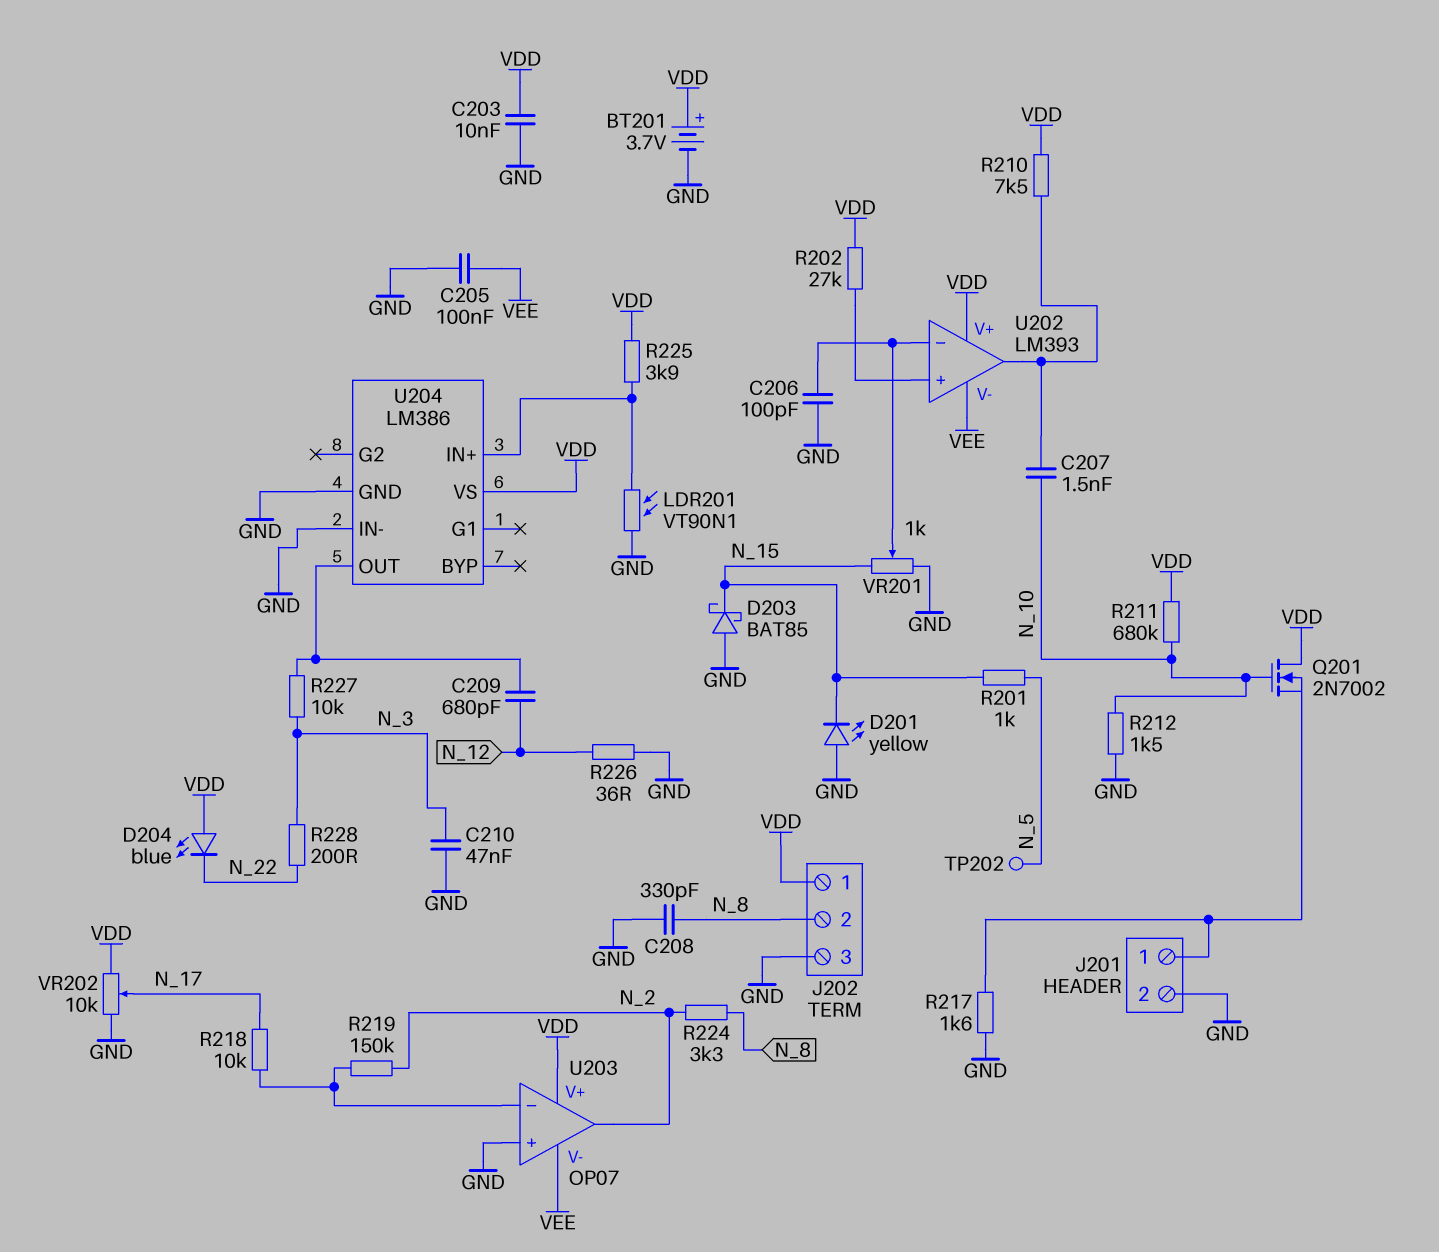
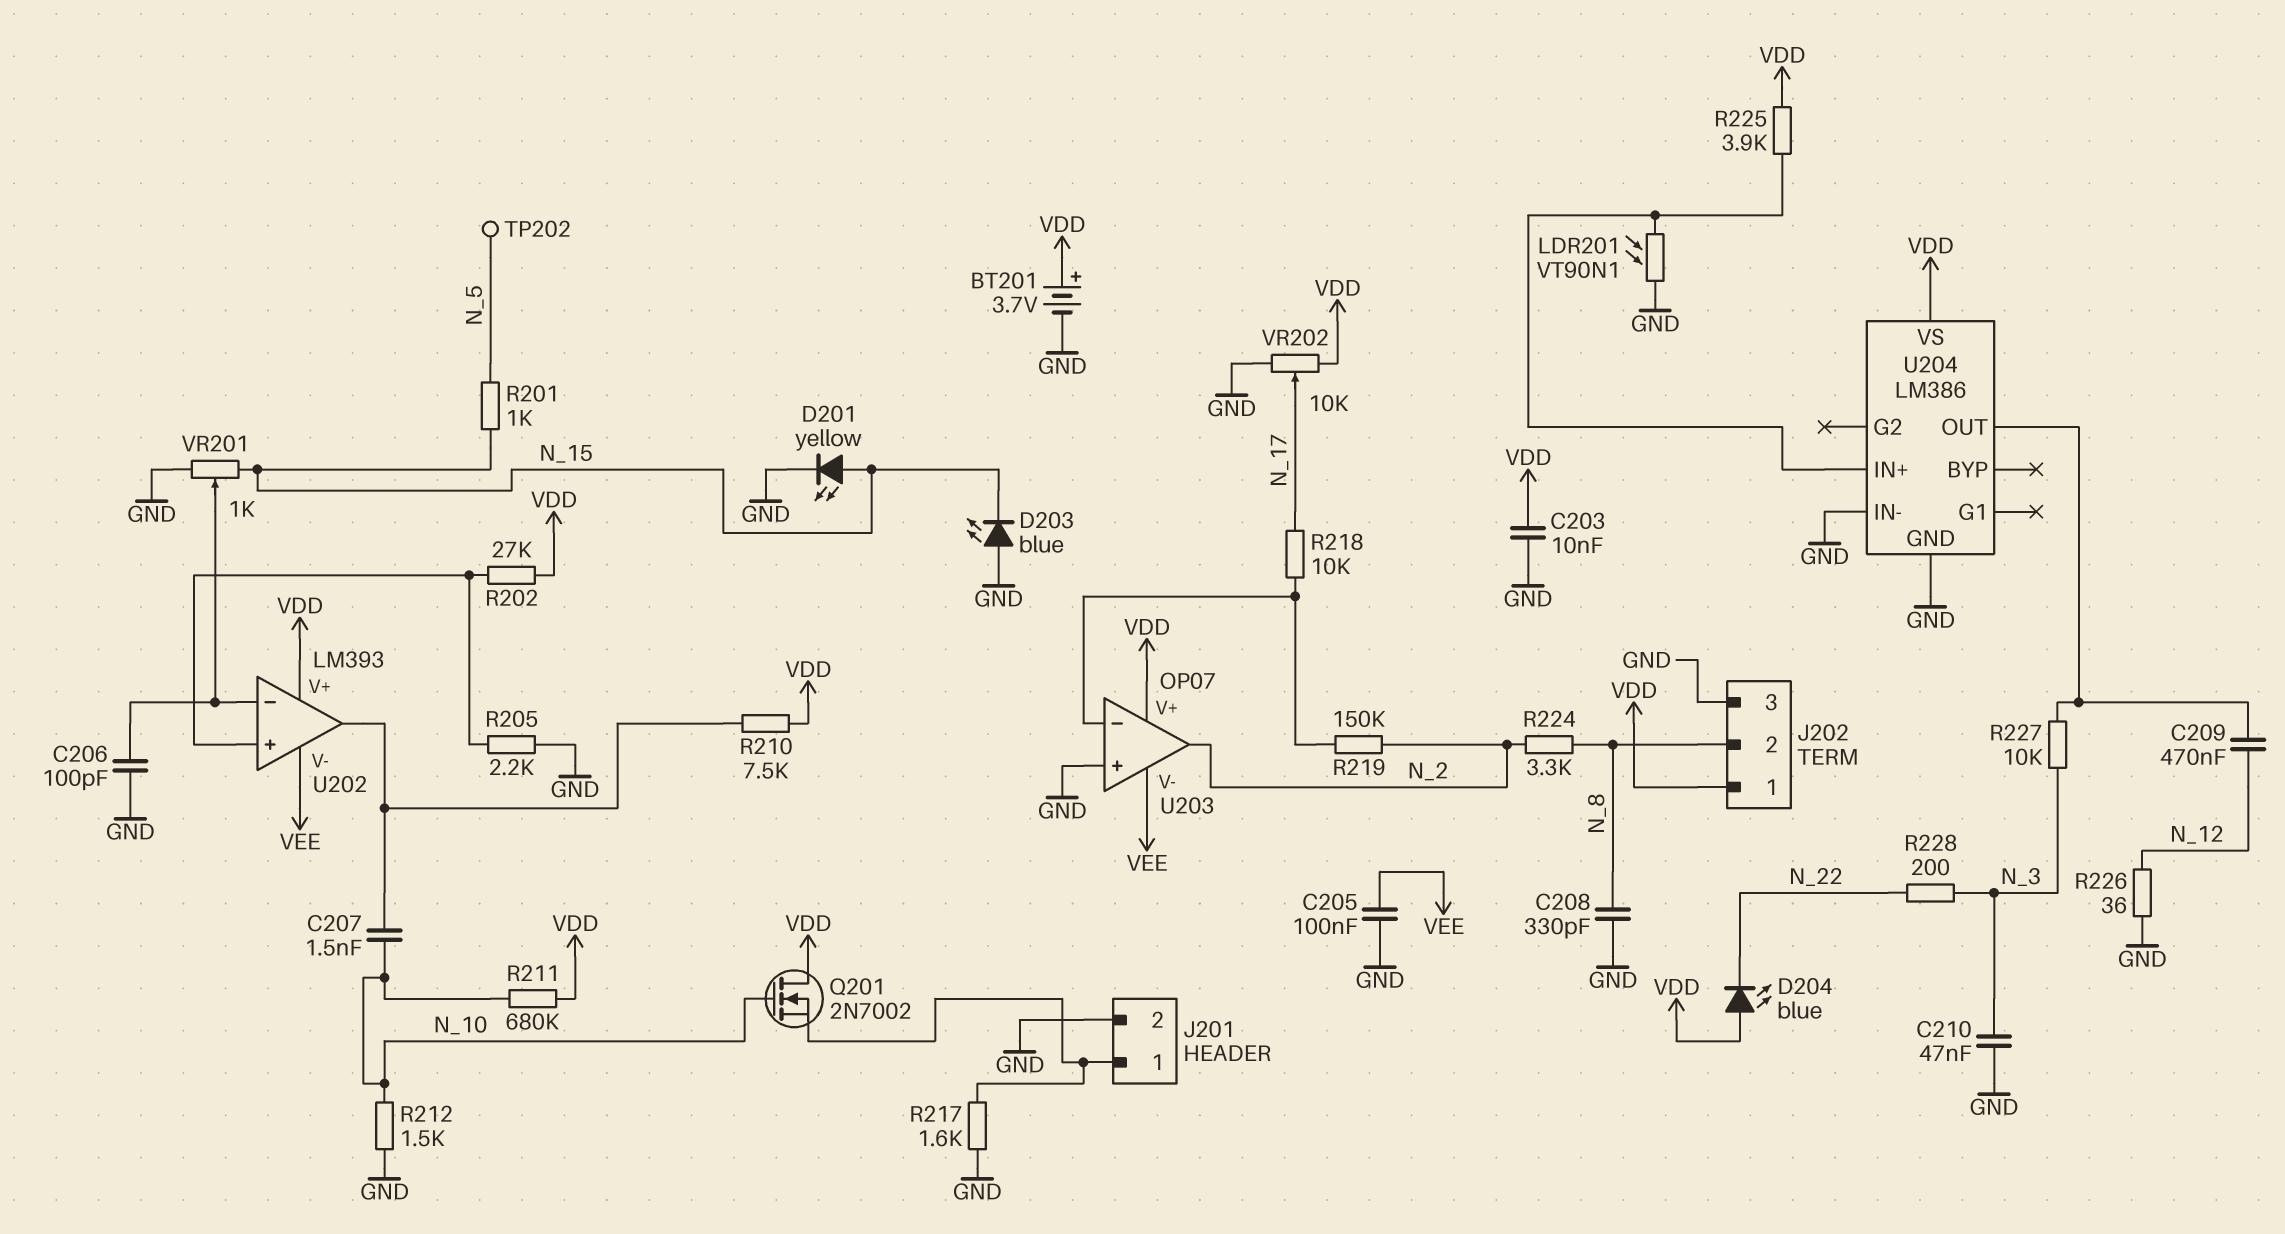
C209: 680pF (N_12, U204/OUT) -> 470nF (N_12, U204/OUT)
D201: LED yellow (A GND, K N_15) -> LED yellow (A N_15, K GND)
D203: schottky BAT85 (A GND, K N_15) -> LED blue (A GND, K N_15)
R205: none -> 2.2k (GND, U202/in+)

